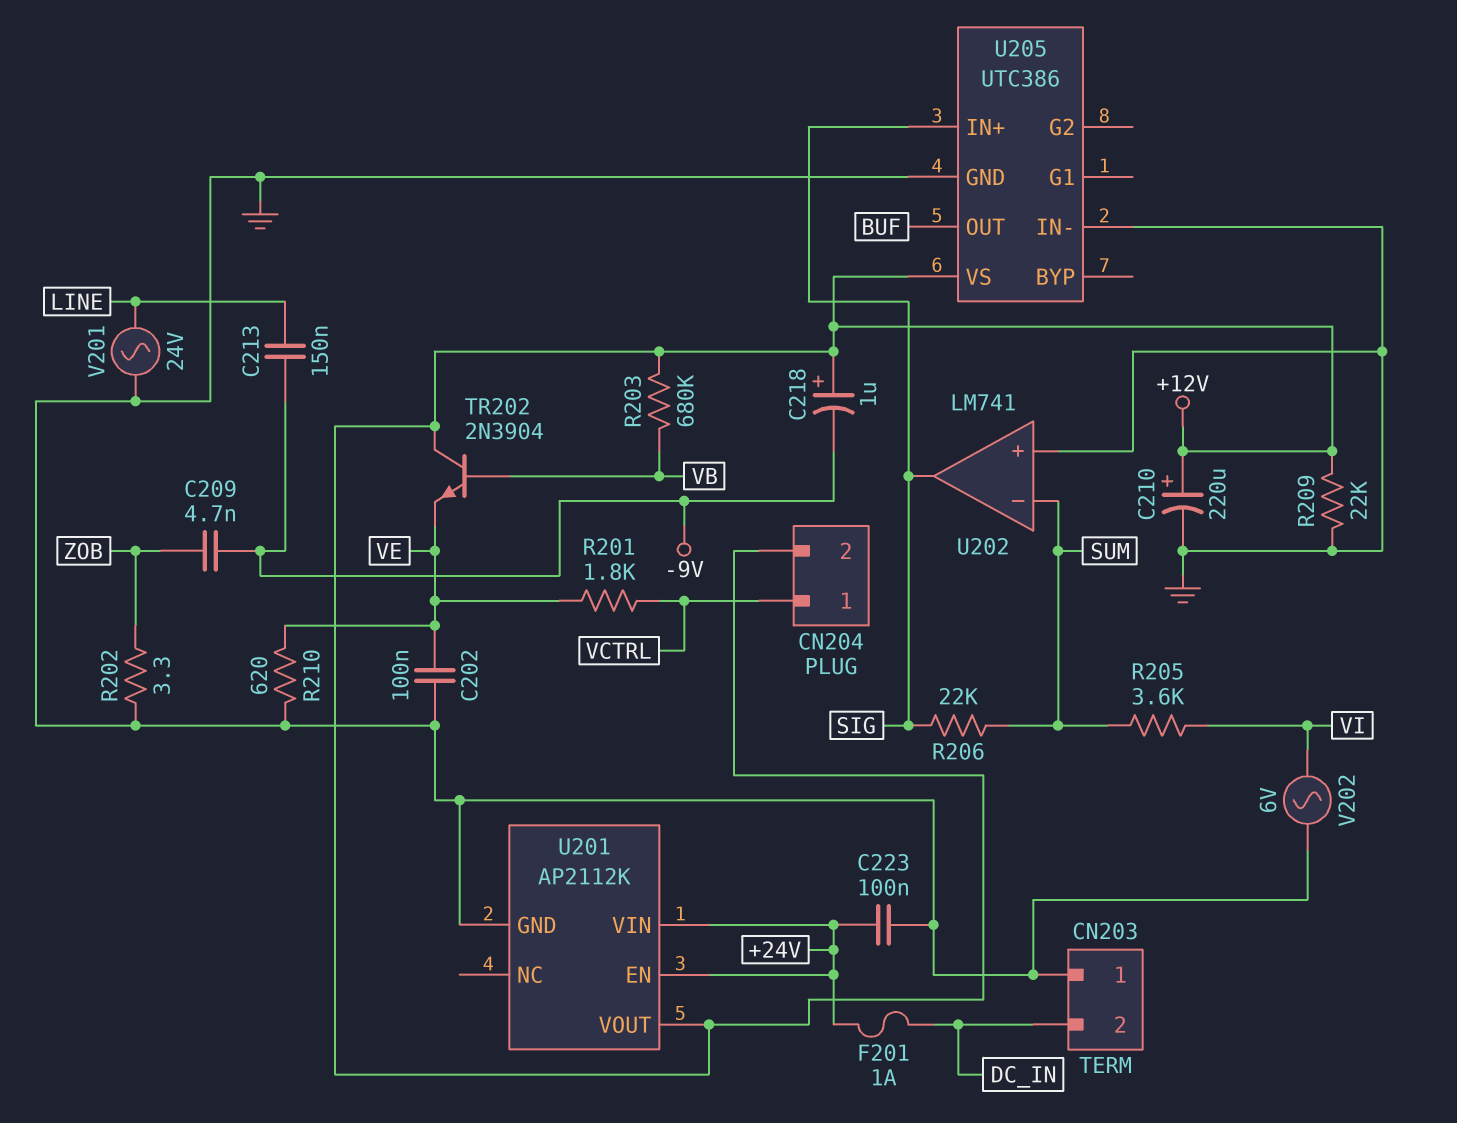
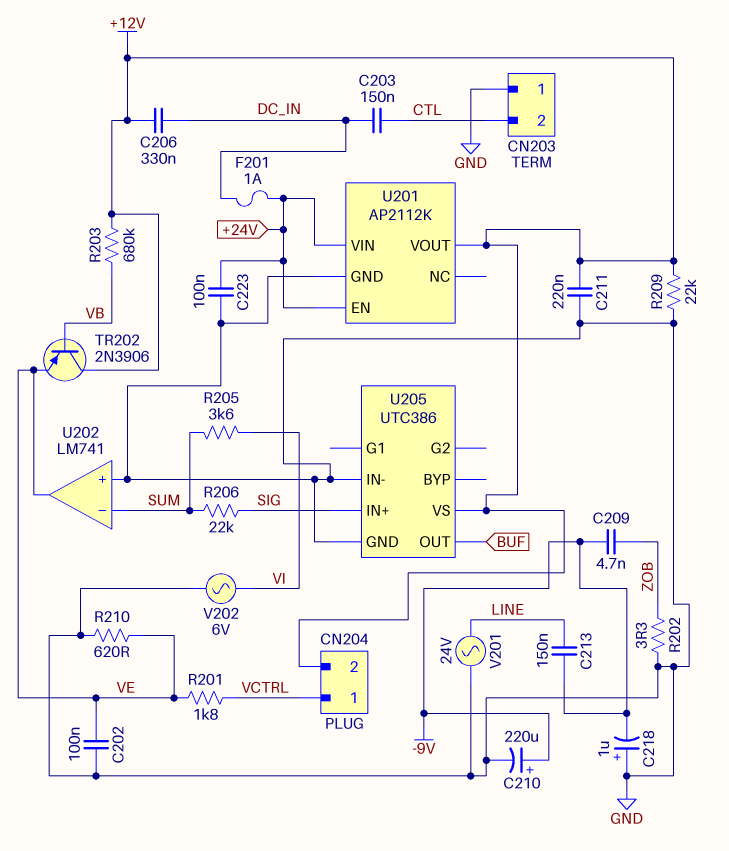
C203: none -> 150nF (CTL, DC_IN)
C206: none -> 330nF (+12V, DC_IN)
C210: 220uF (plus +12V, minus GND) -> 220uF (plus -9V, minus GND)
C211: none -> 220nF (+12V, GND)
C218: 1uF (plus +12V, minus -9V) -> 1uF (plus GND, minus -9V)
CN203 pin 2: DC_IN -> CTL
TR202: NPN 2N3904 (B VB, C +12V, E VE) -> PNP 2N3906 (B VB, C +12V, E VE)
U202 pin out: SIG -> VE

